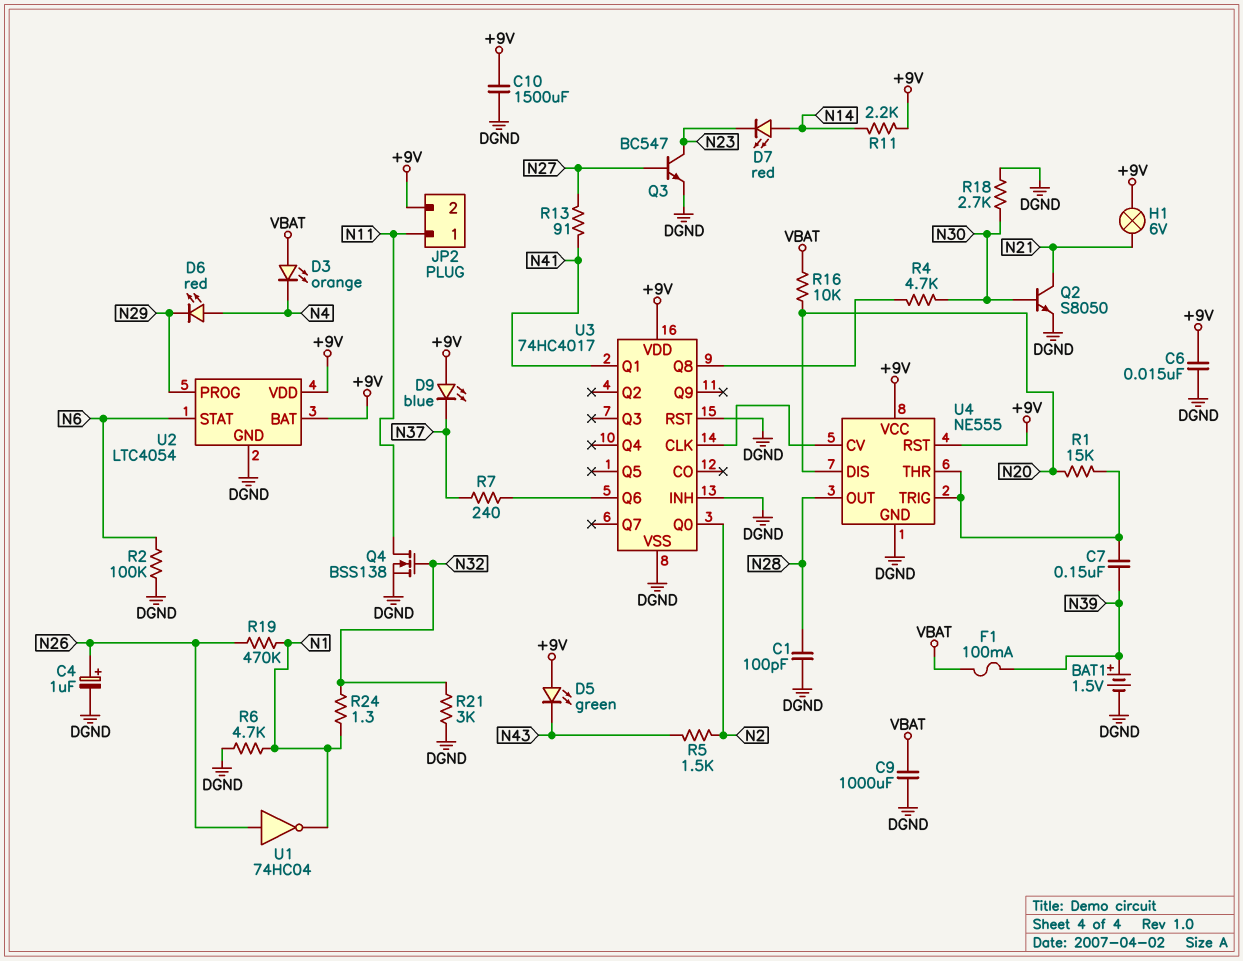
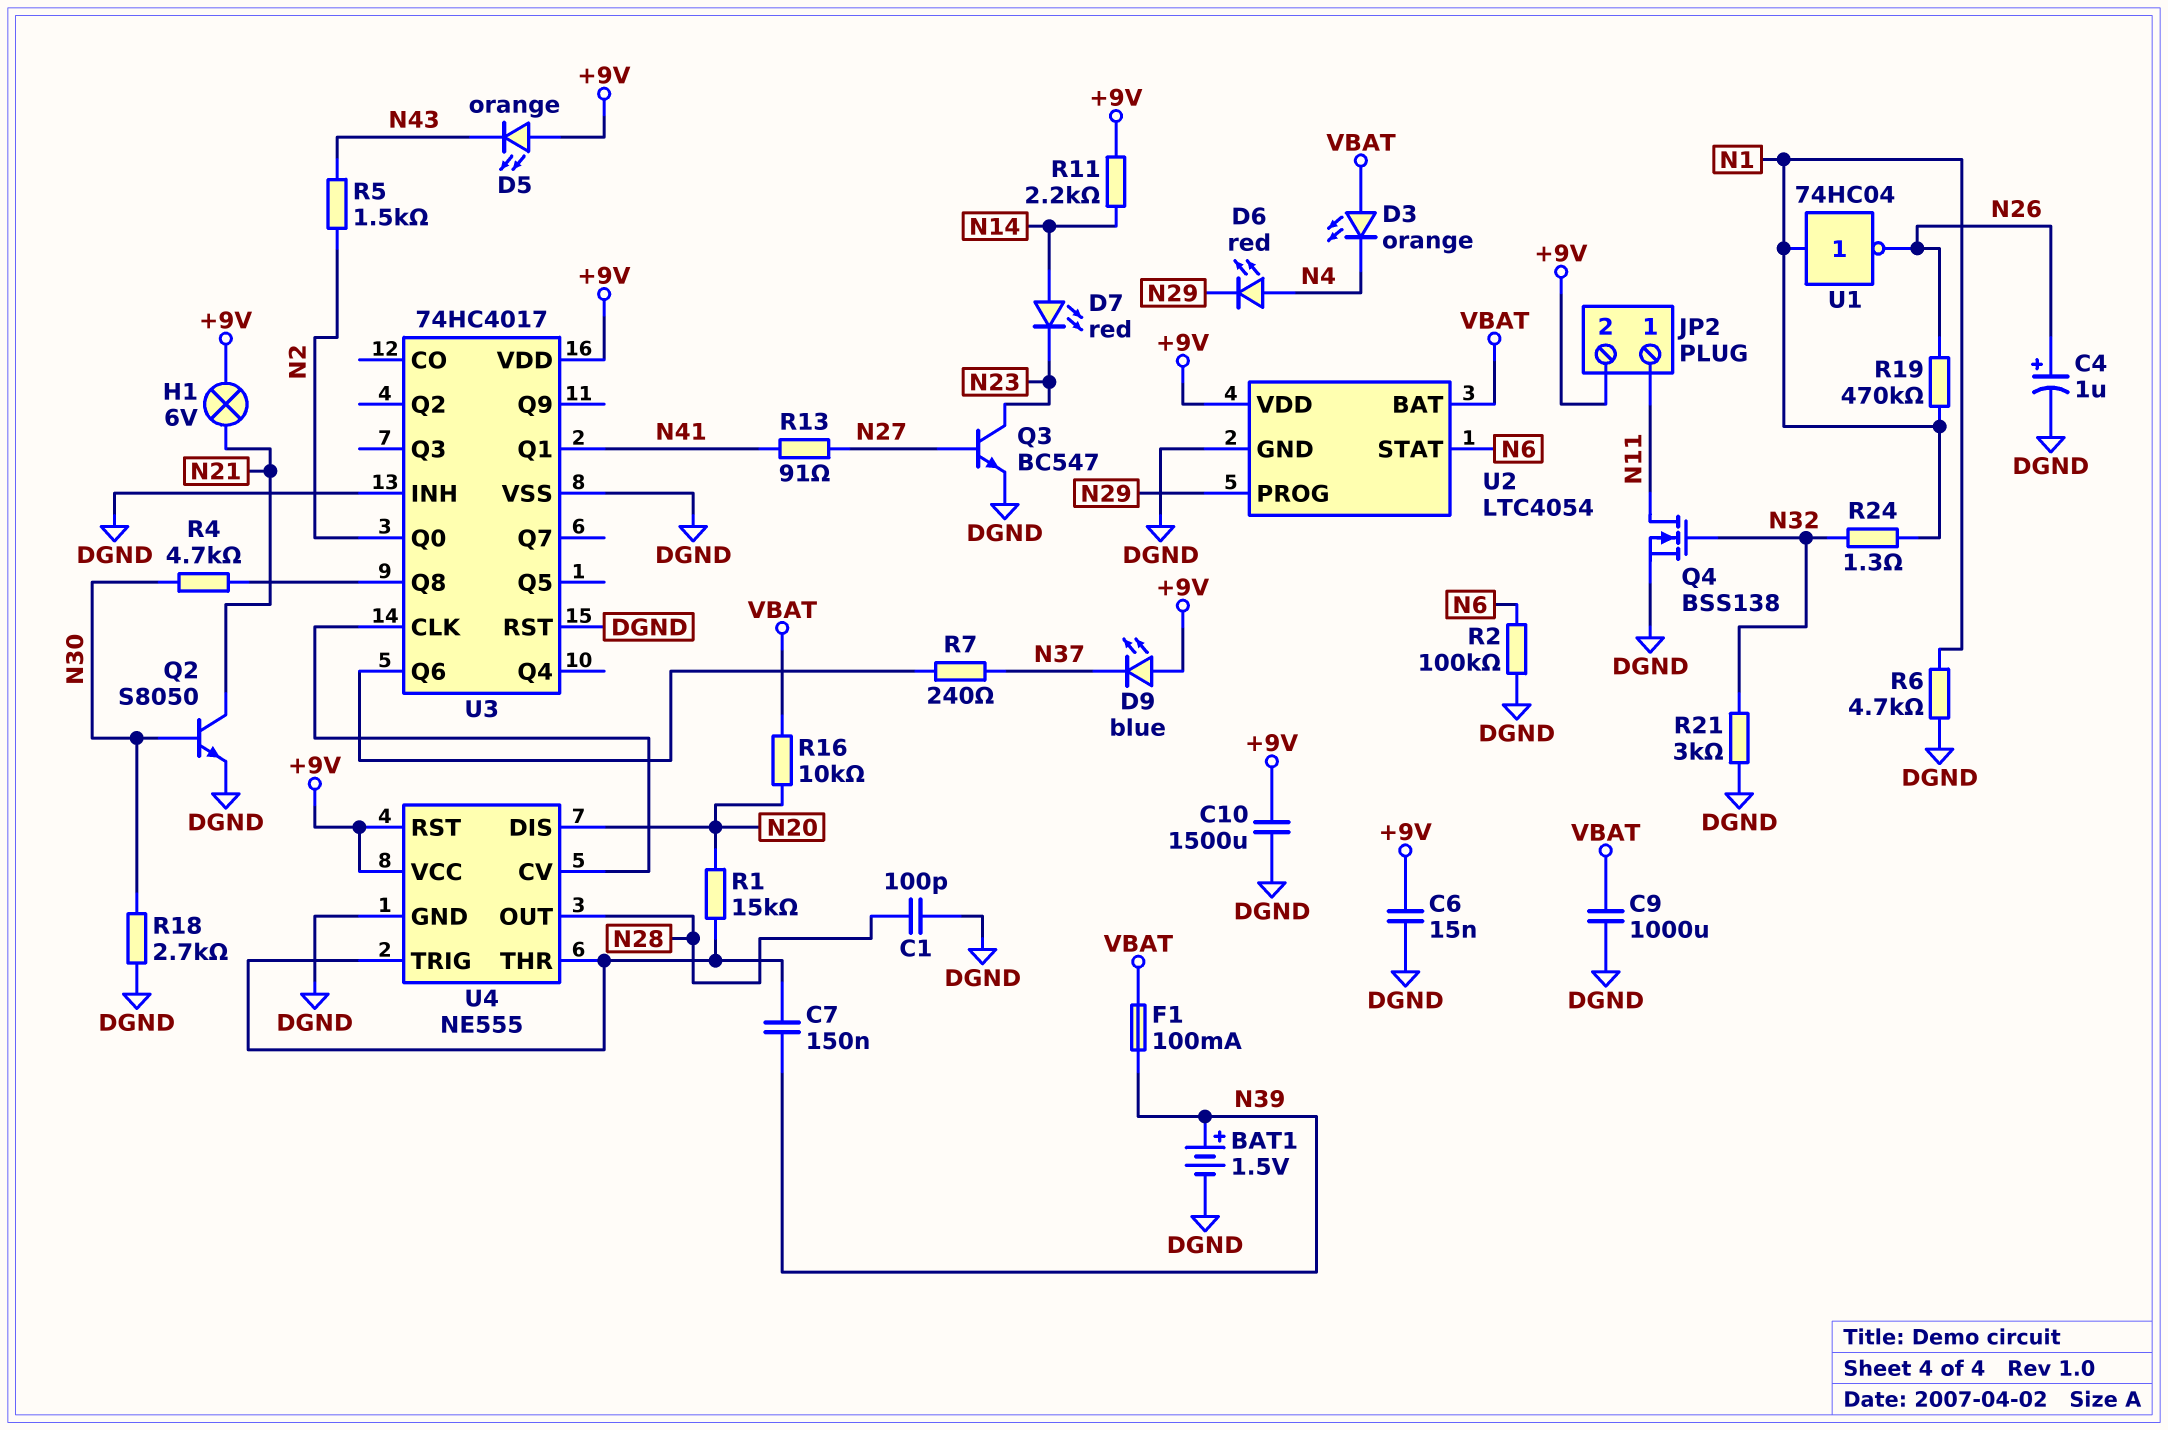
D5: LED green (A +9V, K N43) -> LED orange (A +9V, K N43)
U1: NOT 74HC04 (in N26, out N1) -> NOT 74HC04 (in N1, out N26)
U2 pin BAT: +9V -> VBAT

